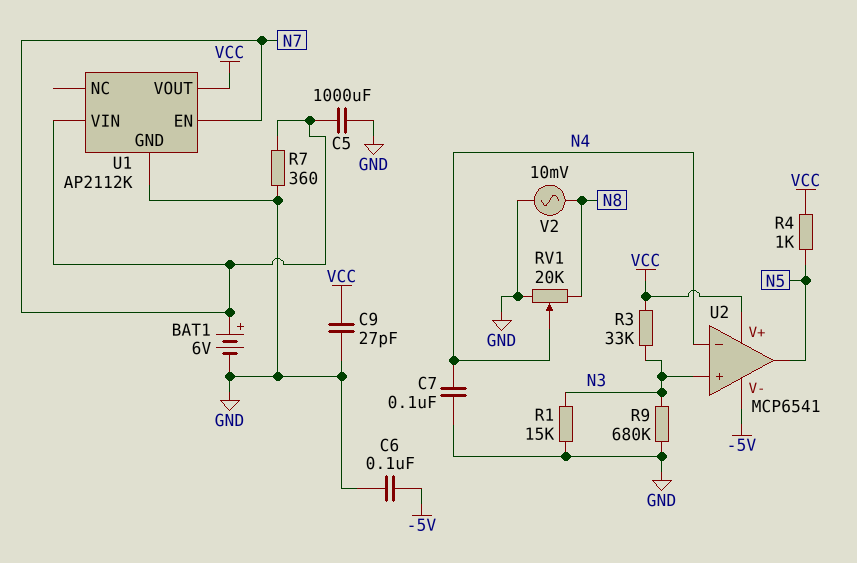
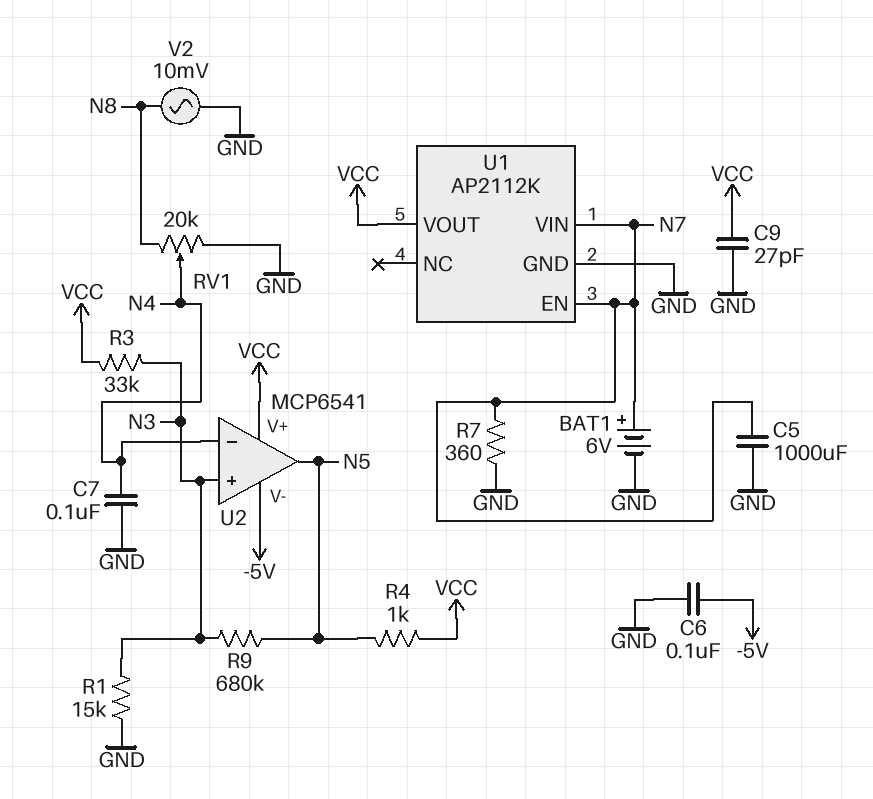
R9: 680k (GND, N3) -> 680k (N3, N5)

